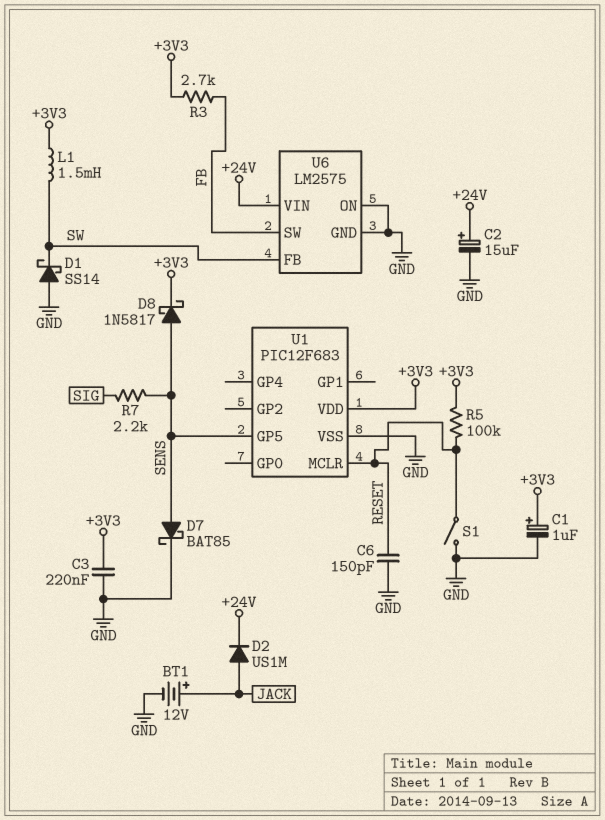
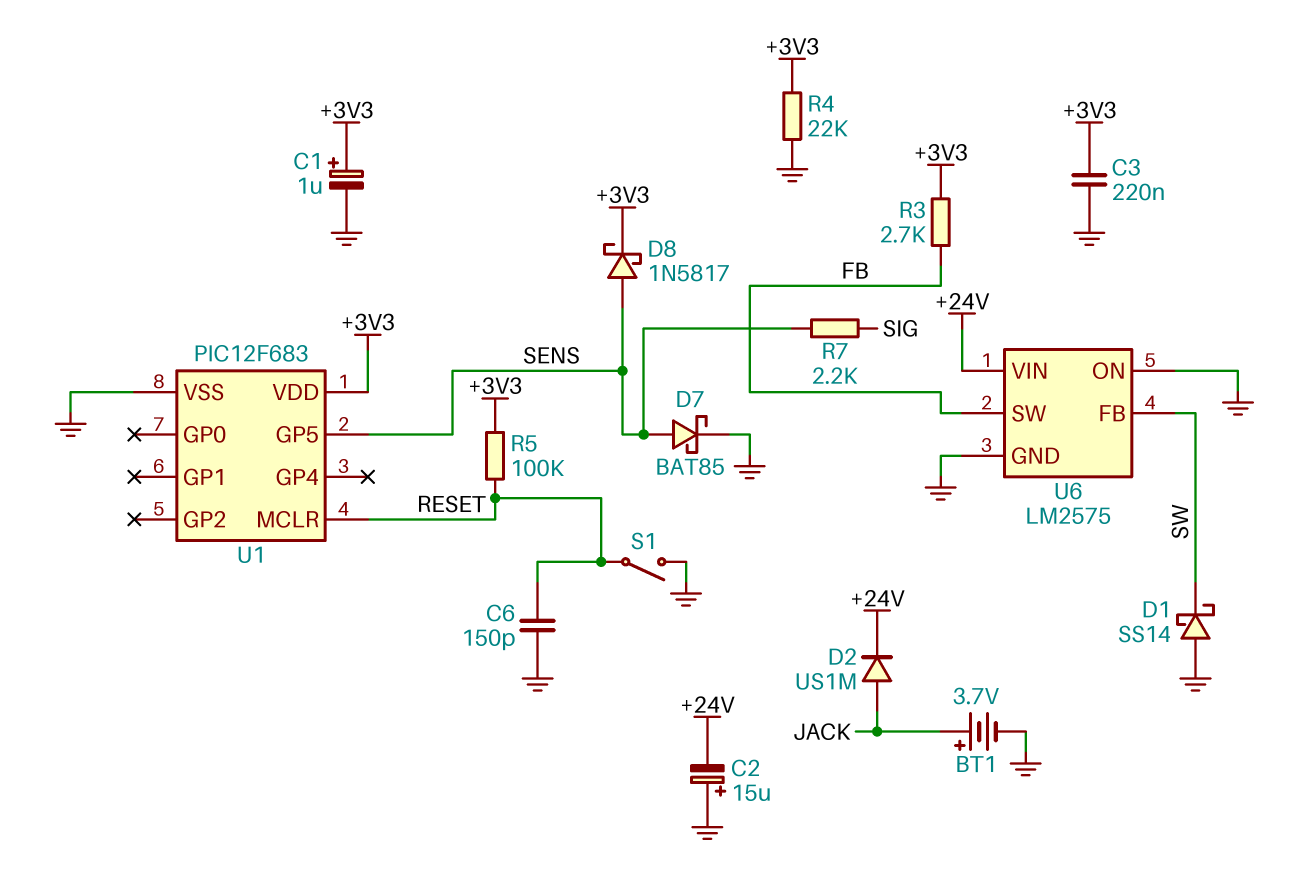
BT1: 12V (plus JACK, minus GND) -> 3.7V (plus JACK, minus GND)
C2: 15uF (plus +24V, minus GND) -> 15uF (plus GND, minus +24V)
L1: 1.5mH (+3V3, SW) -> none
R4: none -> 22k (+3V3, GND)

